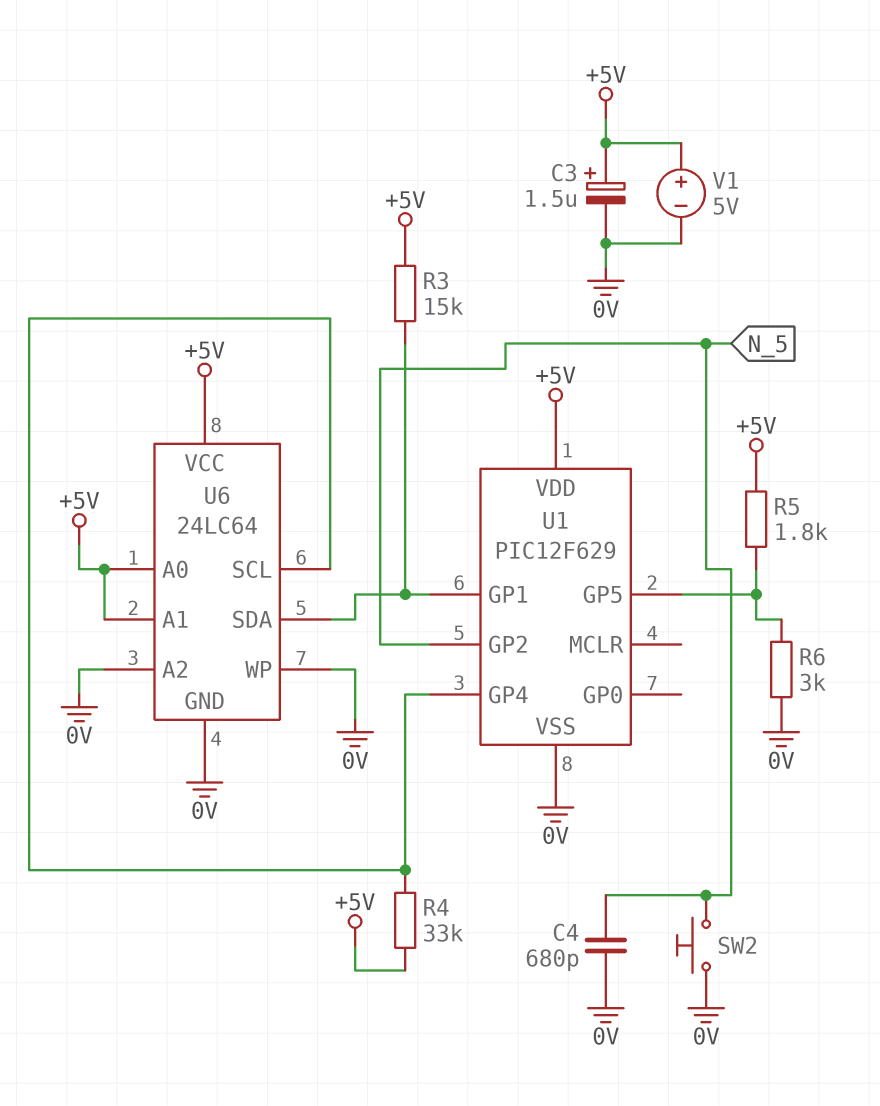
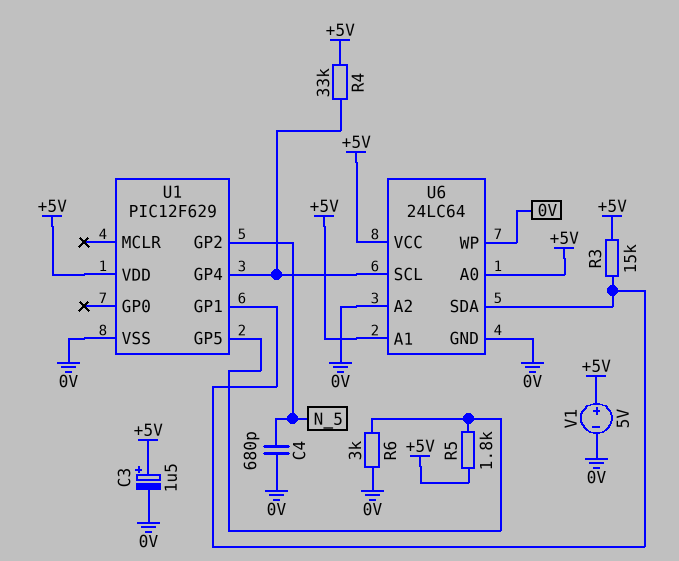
SW2: button (0V, N_5) -> none

